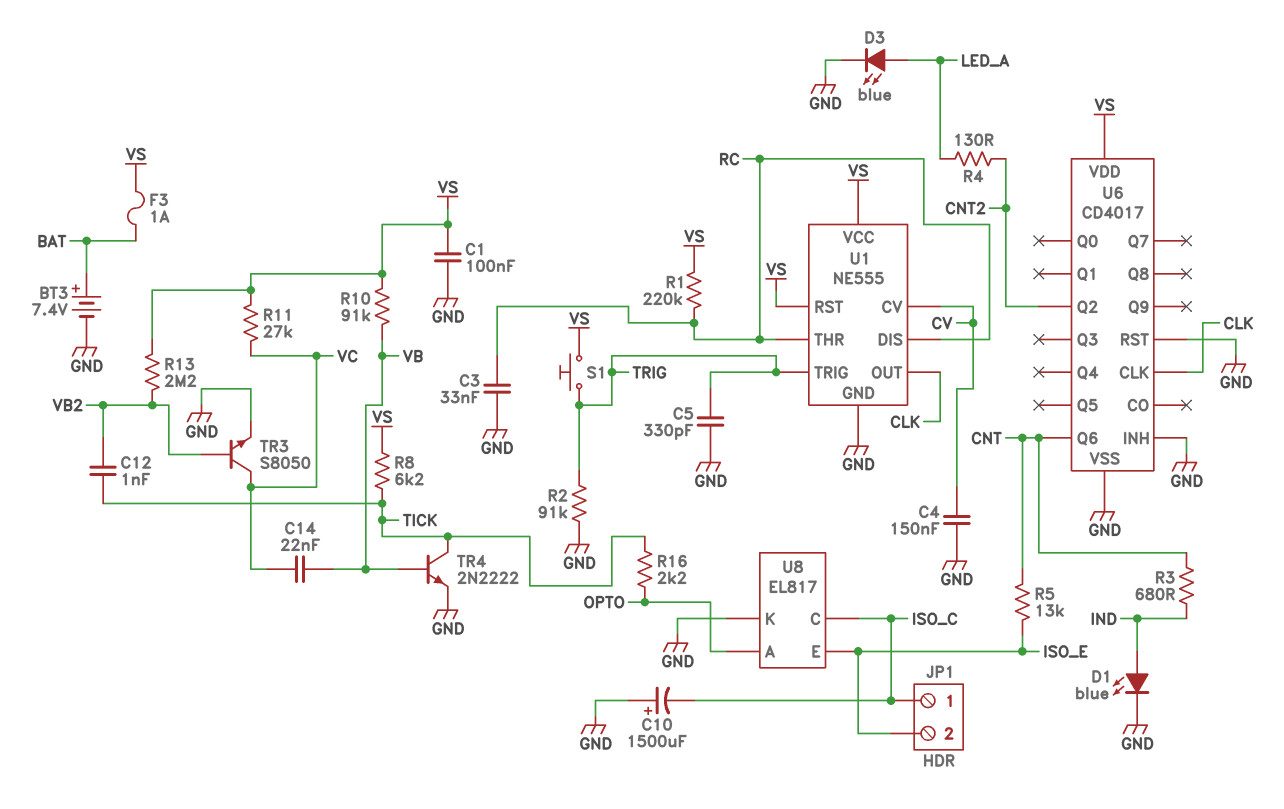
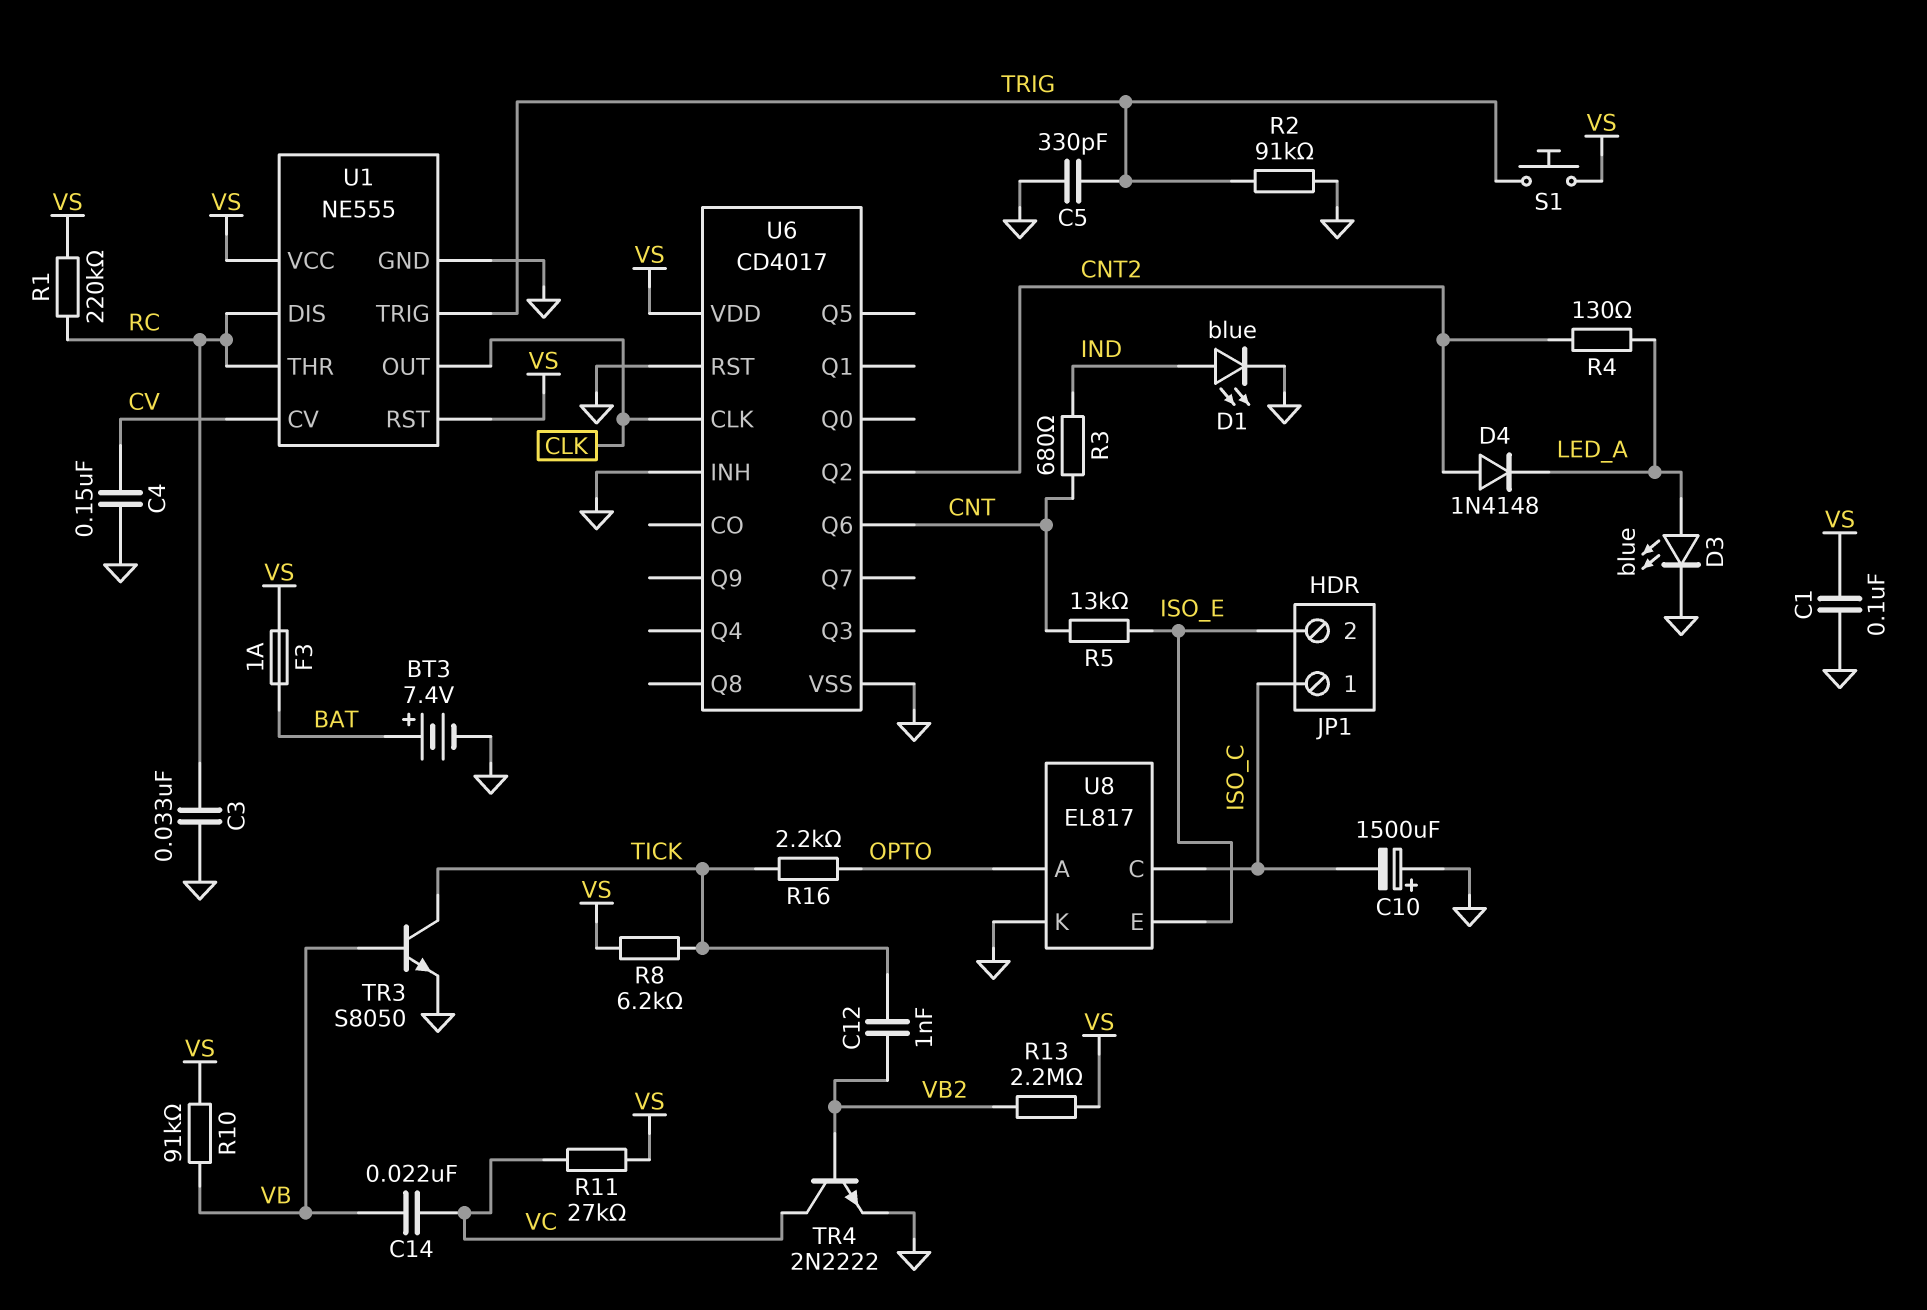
D4: none -> diode 1N4148 (A CNT2, K LED_A)
TR3: NPN S8050 (B VB2, C VC, E GND) -> NPN S8050 (B VB, C TICK, E GND)
TR4: NPN 2N2222 (B VB, C TICK, E GND) -> NPN 2N2222 (B VB2, C VC, E GND)

